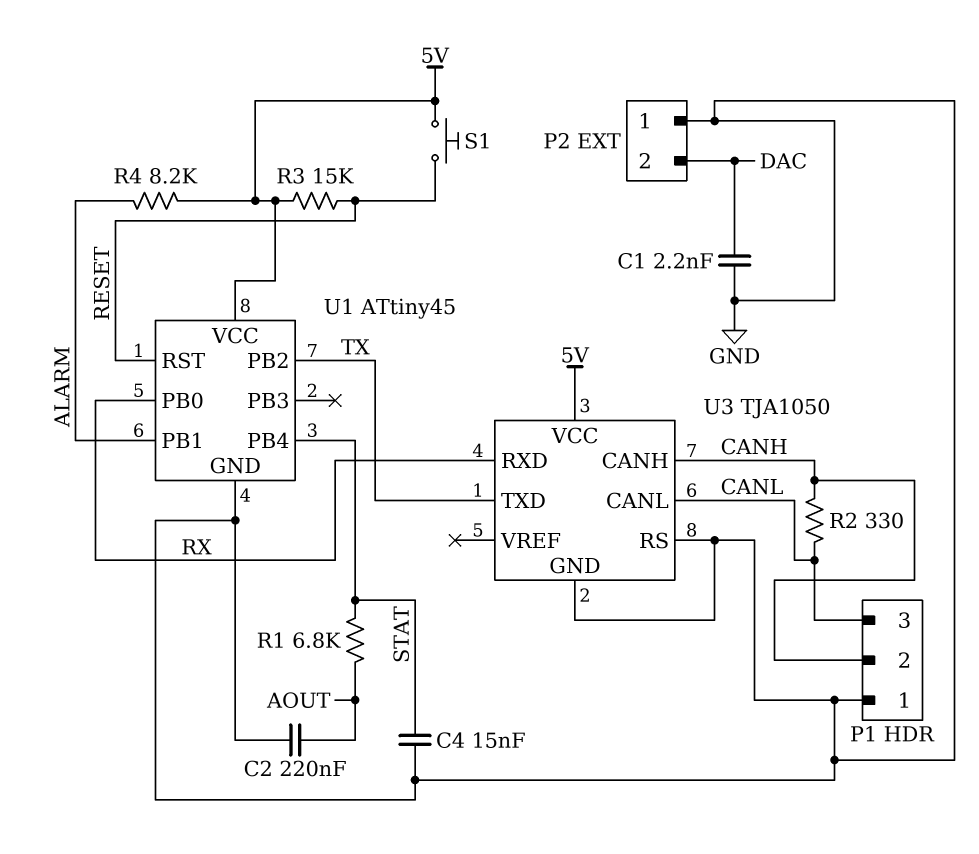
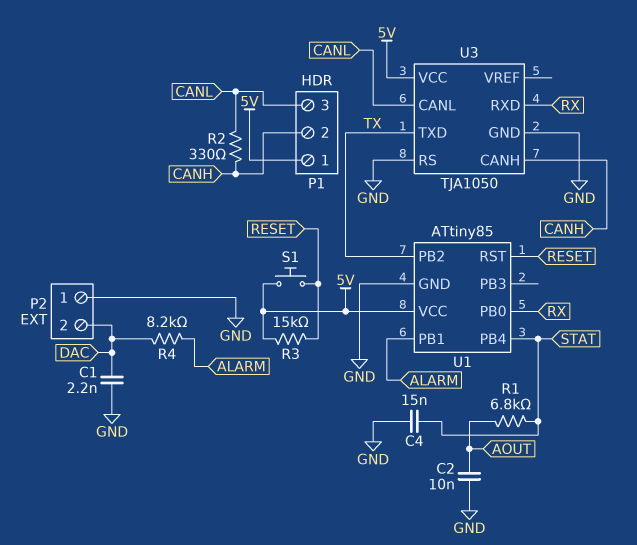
C2: 220nF (AOUT, GND) -> 10nF (AOUT, GND)
P1 pin 1: GND -> 5V
R4: 8.2k (5V, ALARM) -> 8.2k (ALARM, DAC)
U1: ATtiny45 -> ATtiny85

